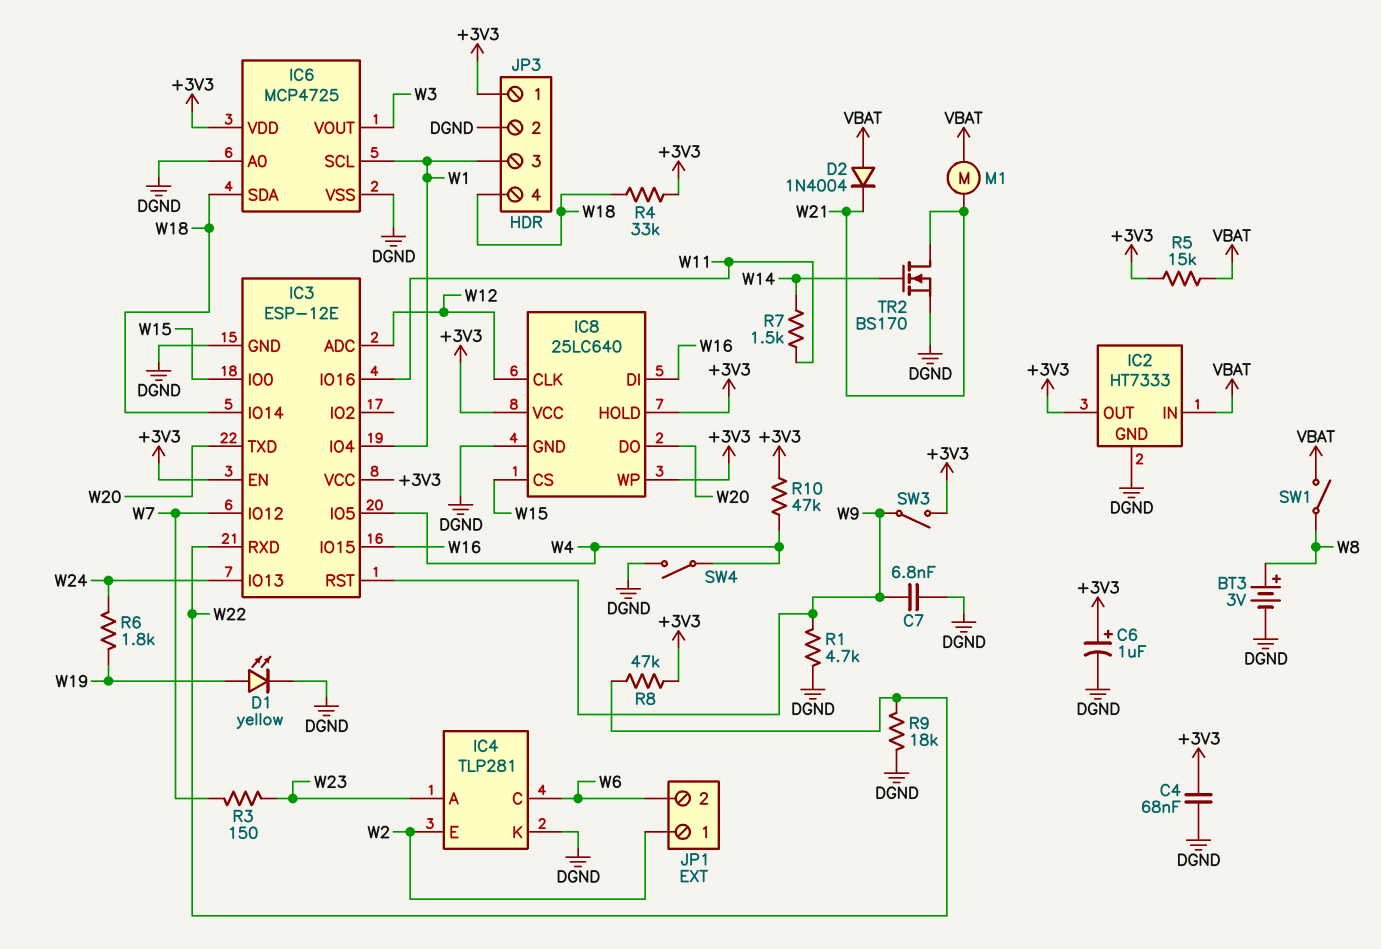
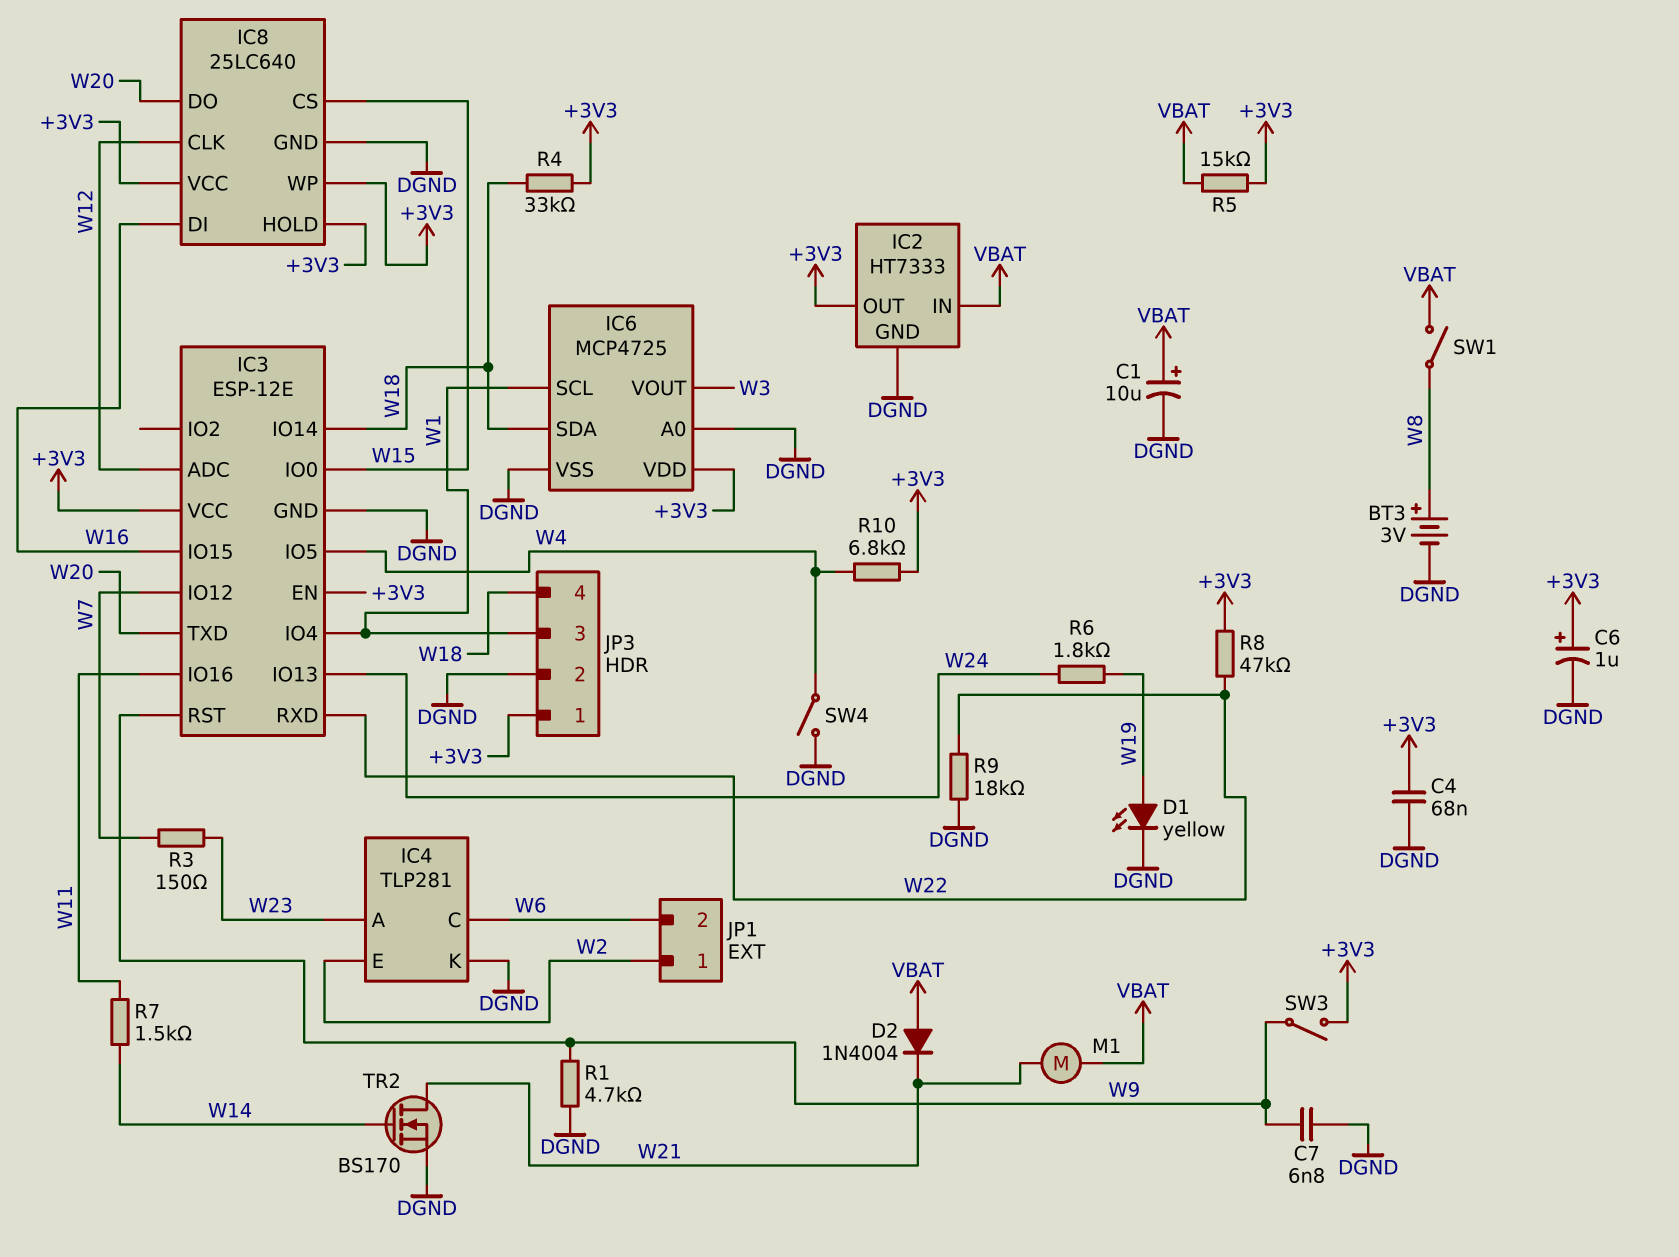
C1: none -> 10uF (plus VBAT, minus DGND)
R10: 47k (+3V3, W4) -> 6.8k (+3V3, W4)

